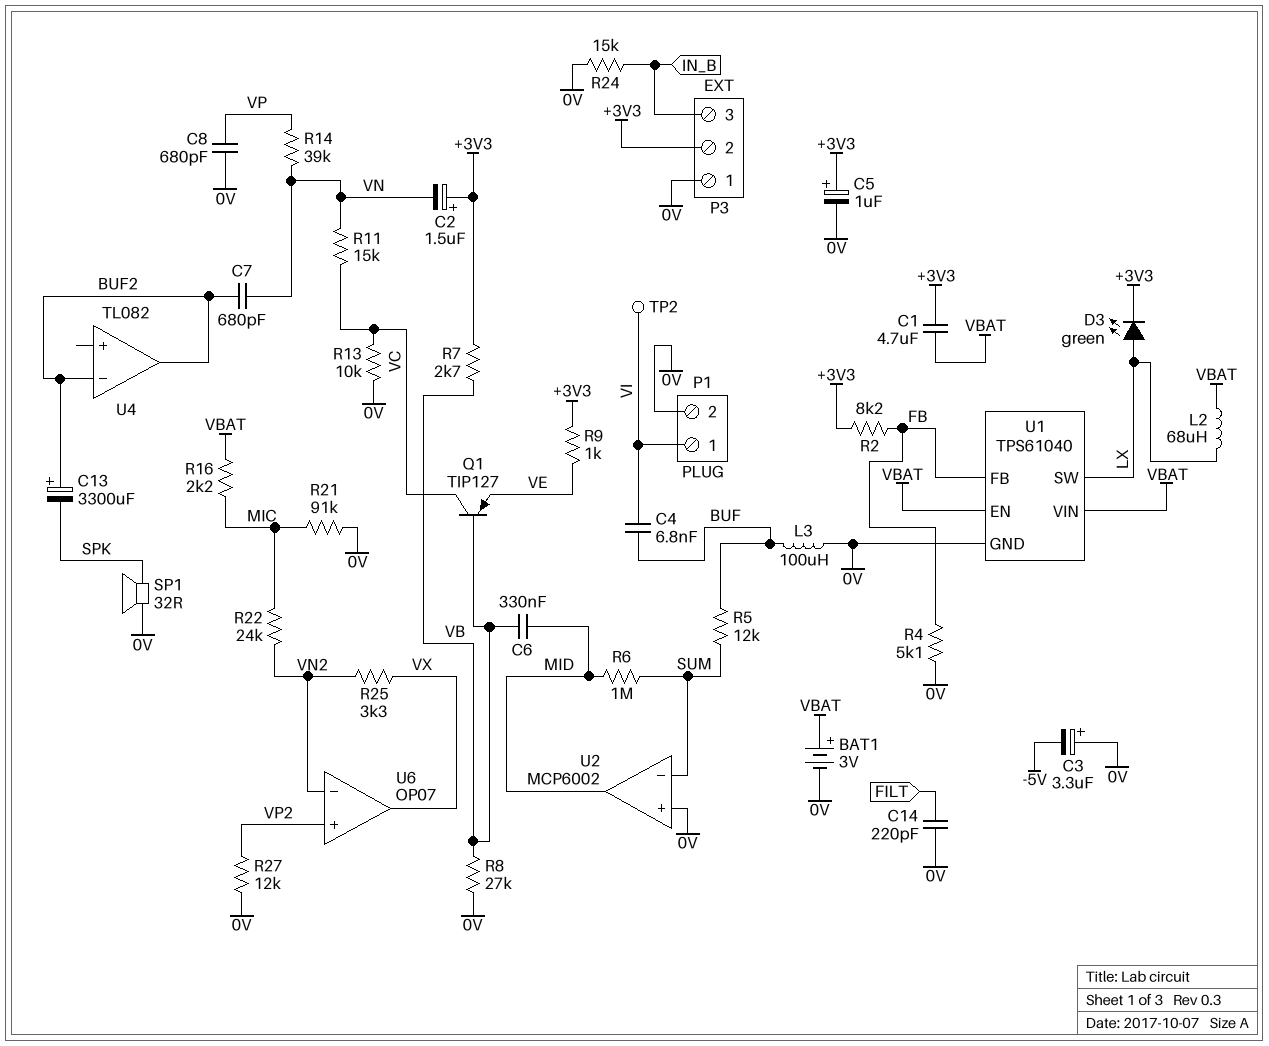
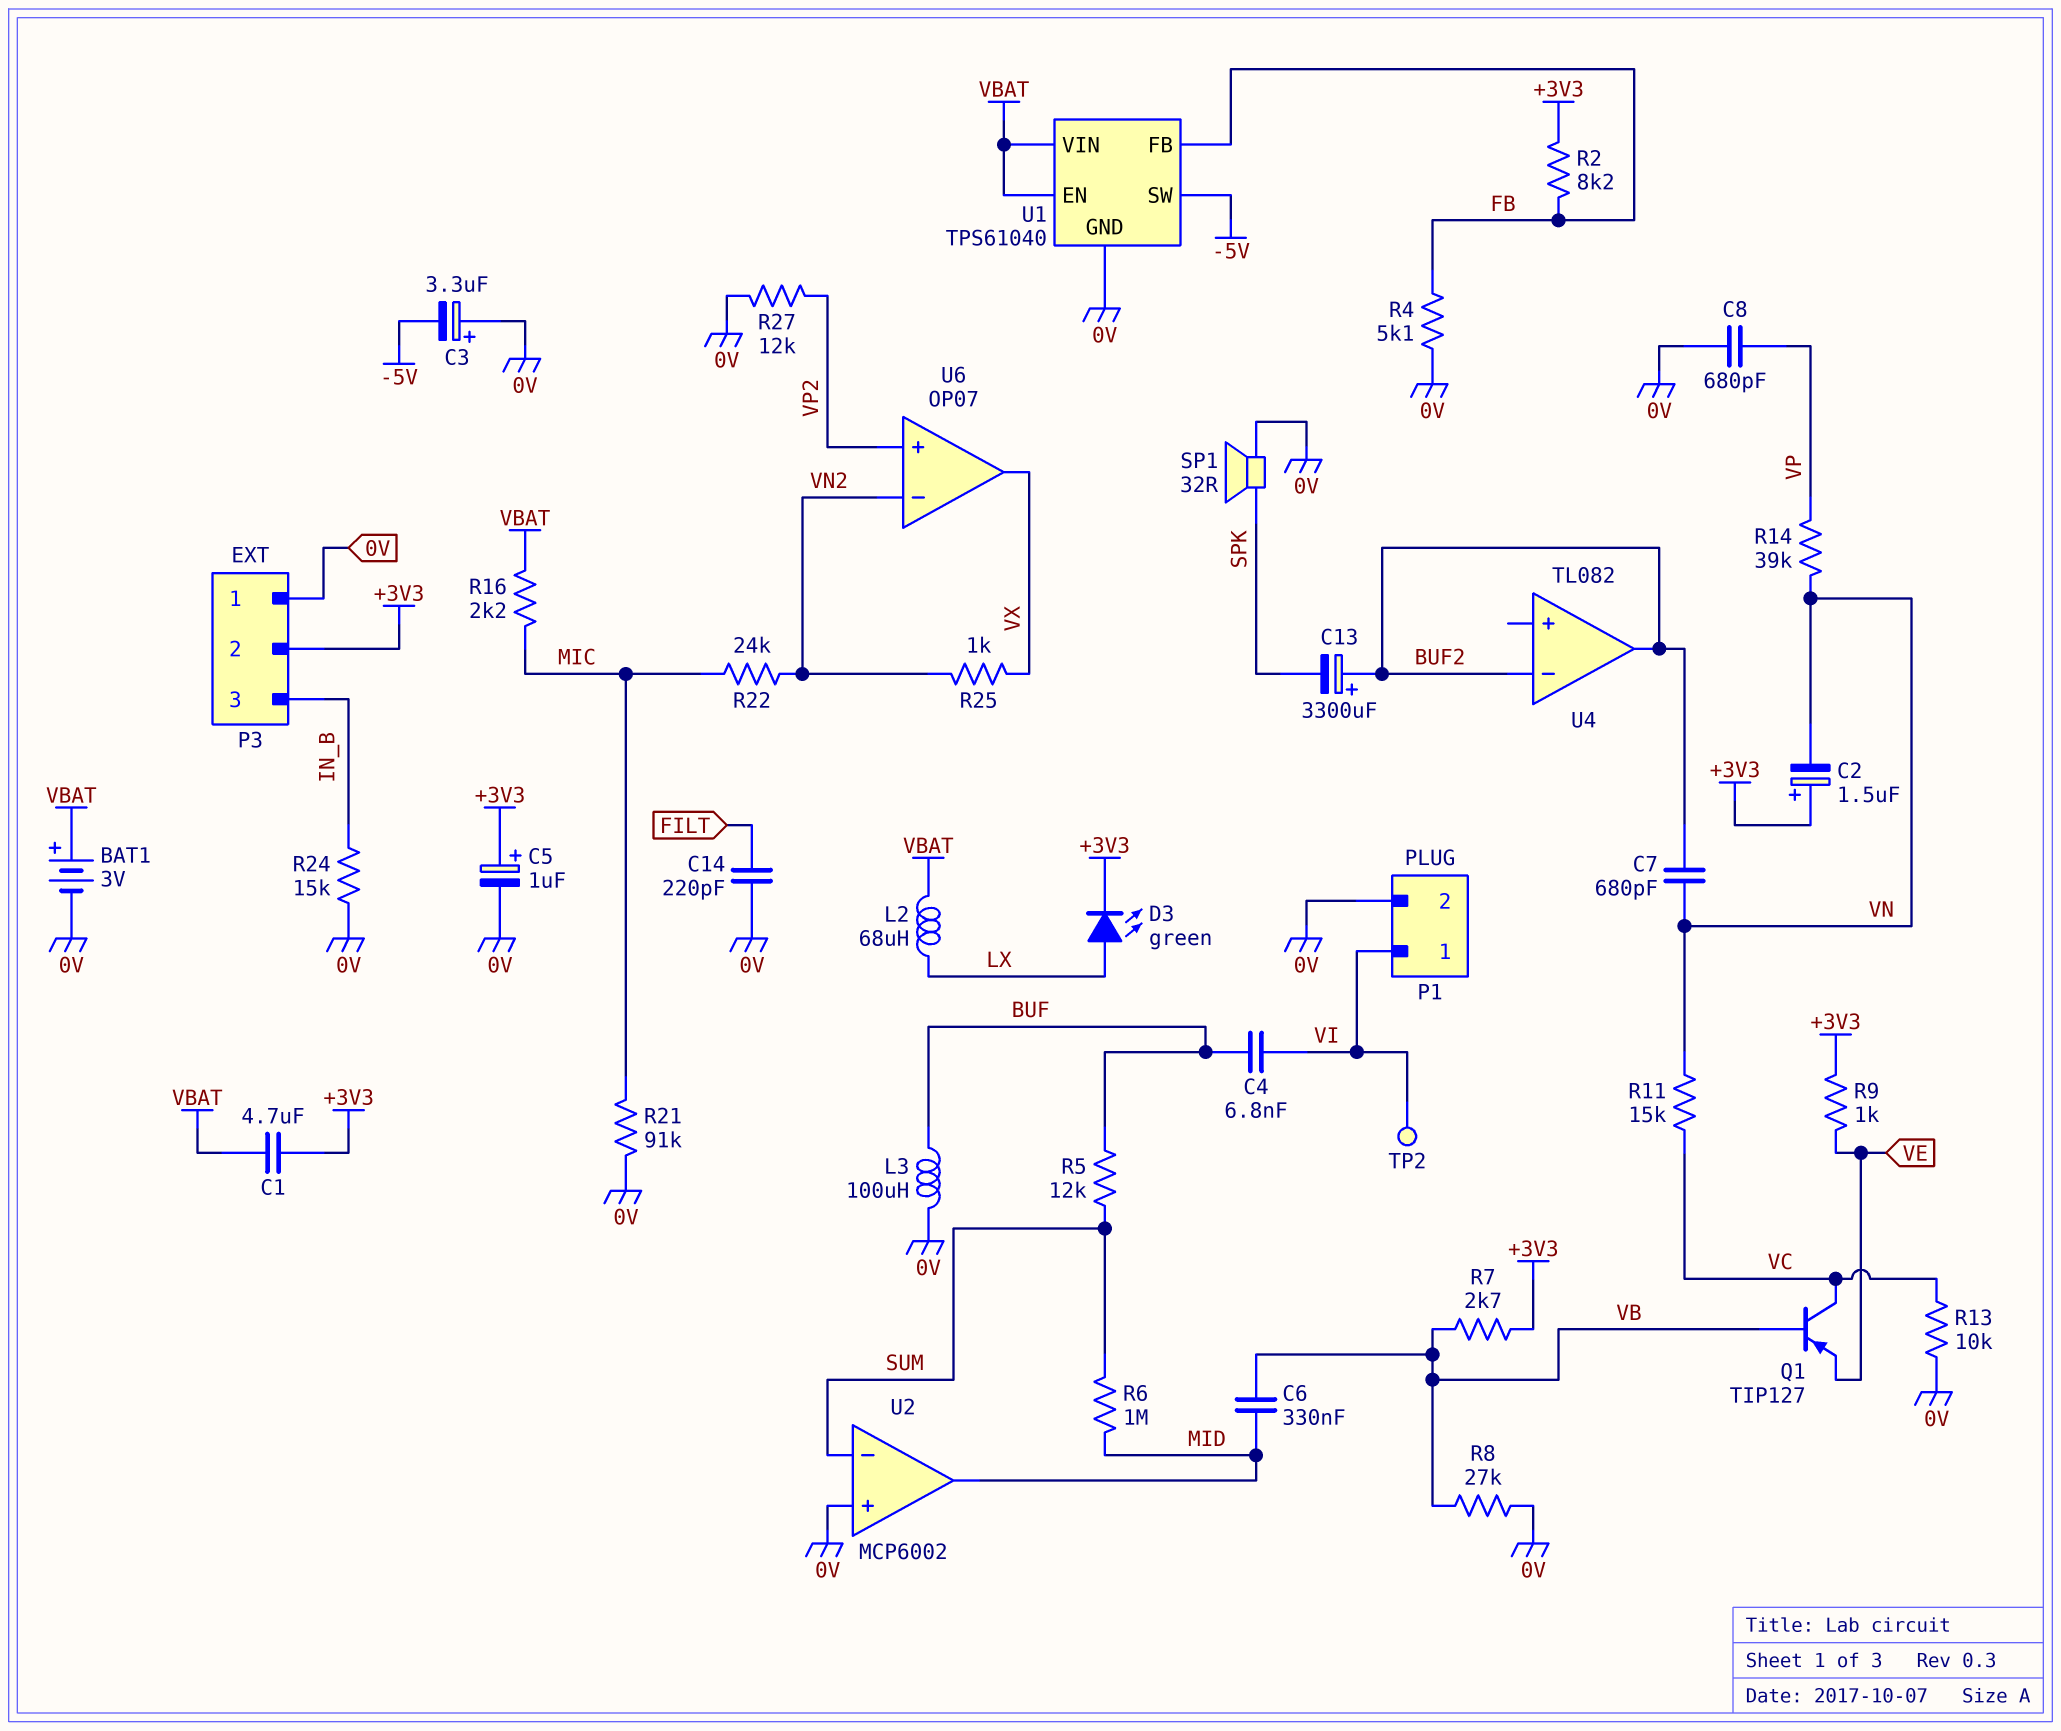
R25: 3.3k (VN2, VX) -> 1k (VN2, VX)
U1 pin SW: LX -> -5V

